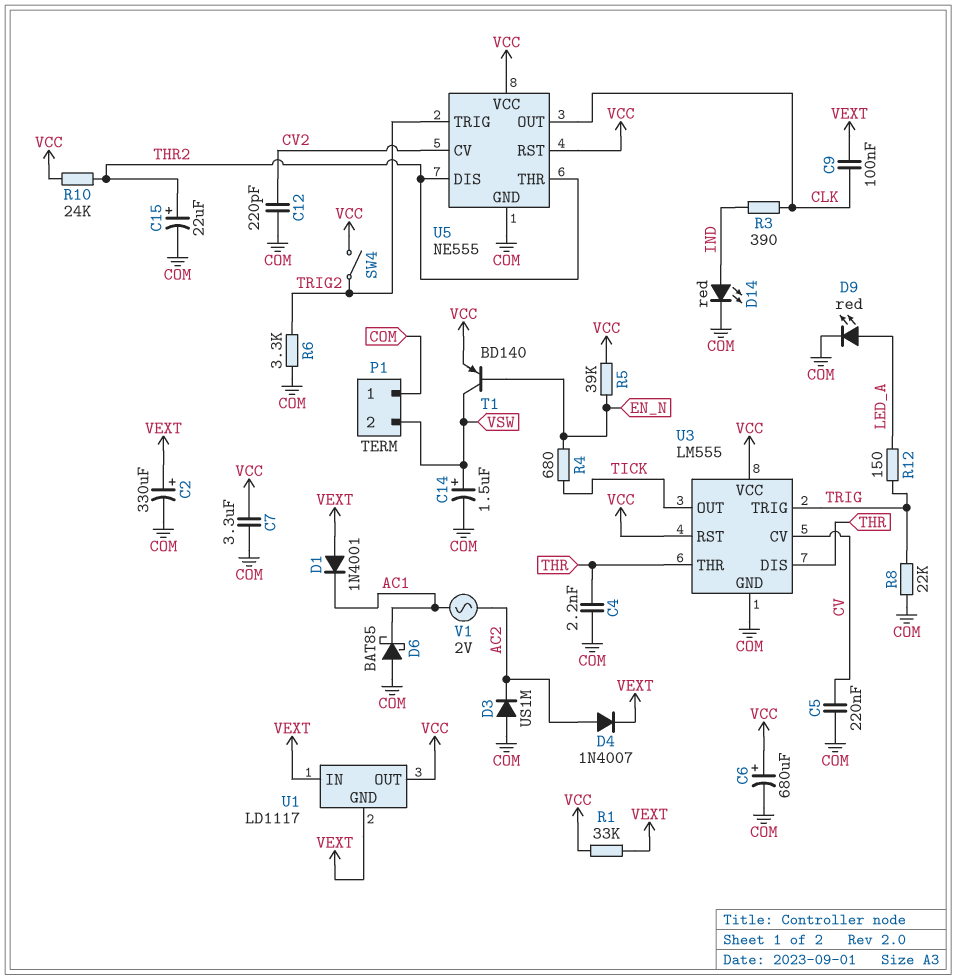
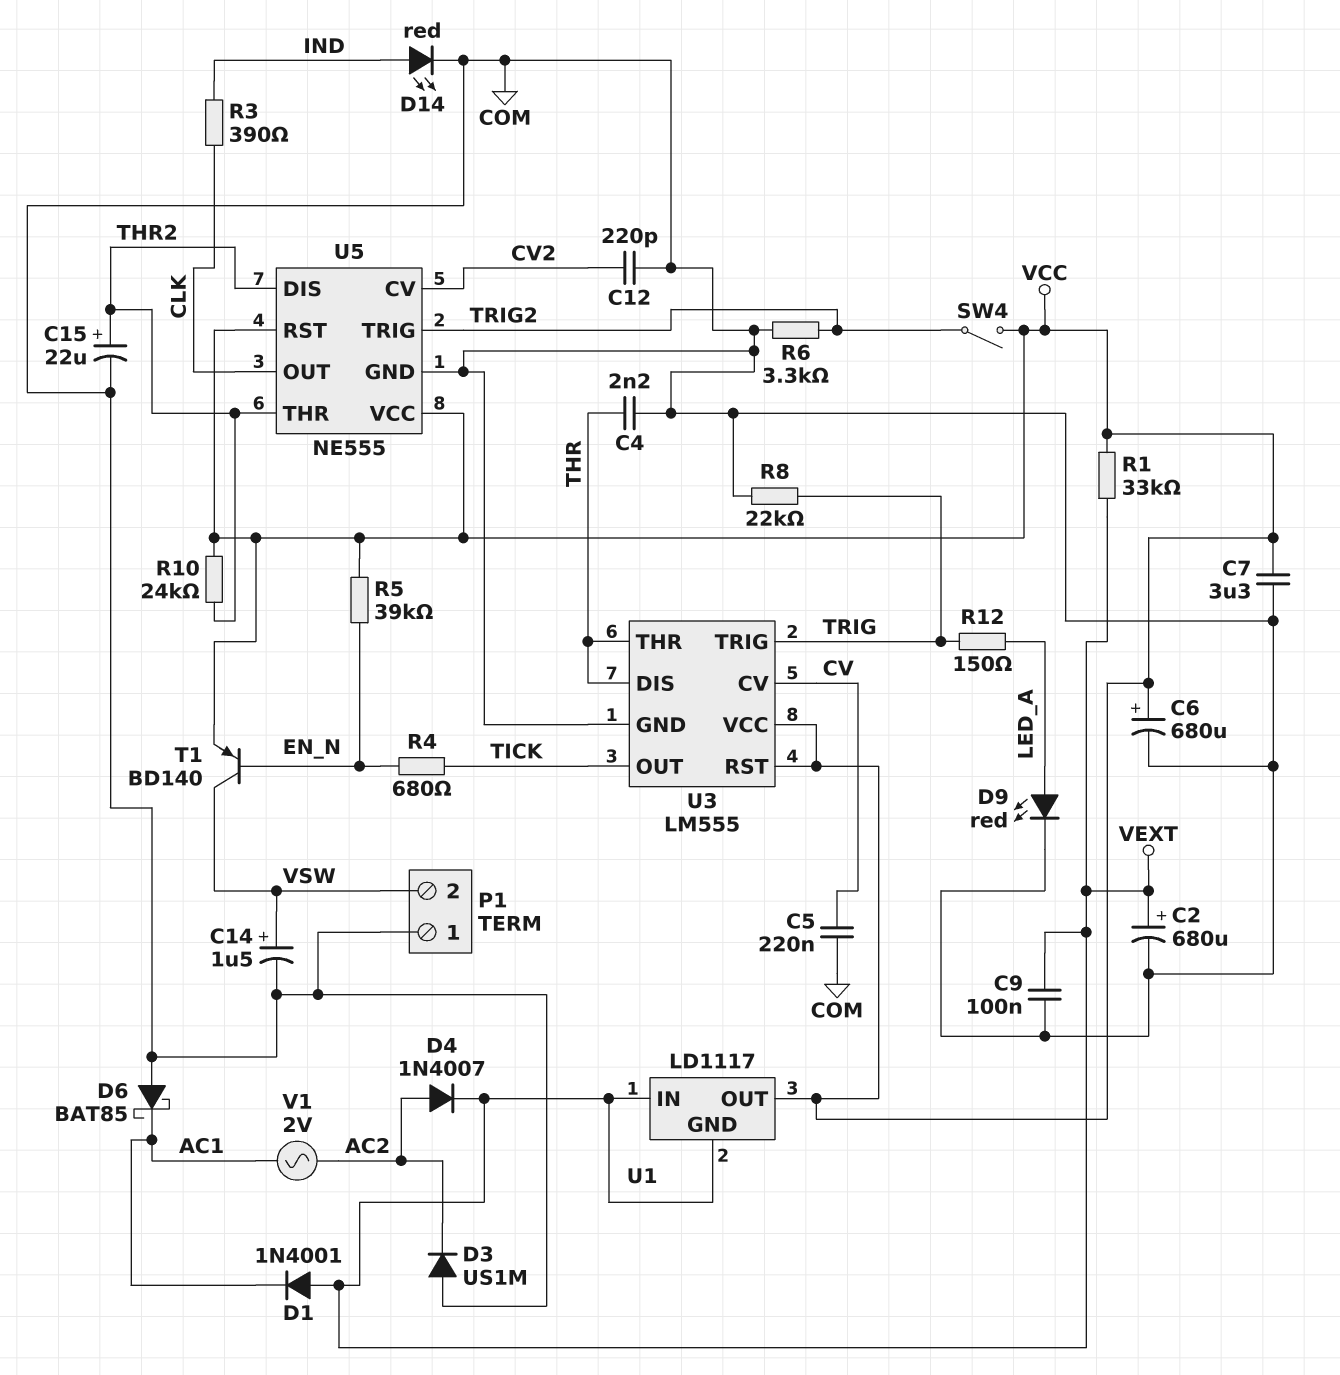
C2: 330uF (plus VEXT, minus COM) -> 680uF (plus VEXT, minus COM)
C9: 100nF (CLK, VEXT) -> 100nF (COM, VEXT)

